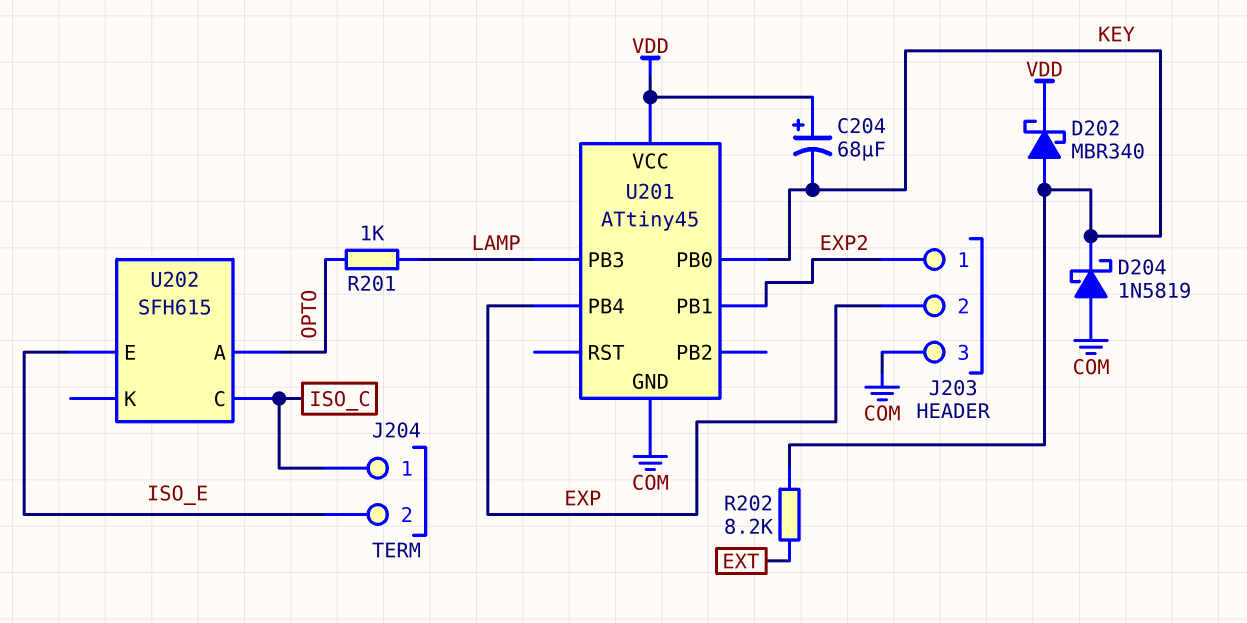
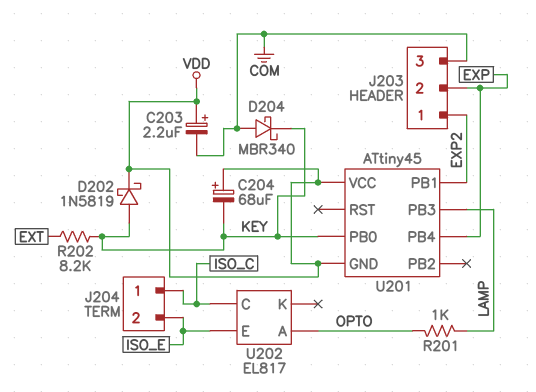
C203: none -> 2.2uF (plus VDD, minus COM)
D202: schottky MBR340 (A KEY, K VDD) -> schottky 1N5819 (A KEY, K VDD)
D204: schottky 1N5819 (A COM, K KEY) -> schottky MBR340 (A COM, K KEY)
U201 pin GND: COM -> VDD
U202: SFH615 -> EL817

